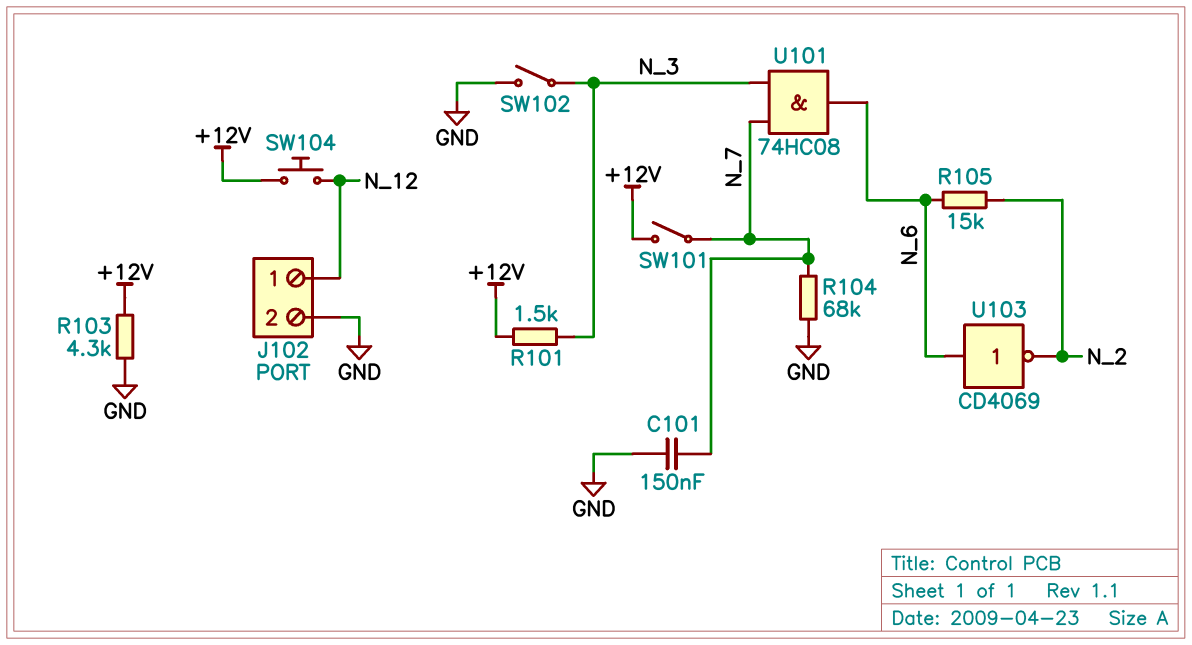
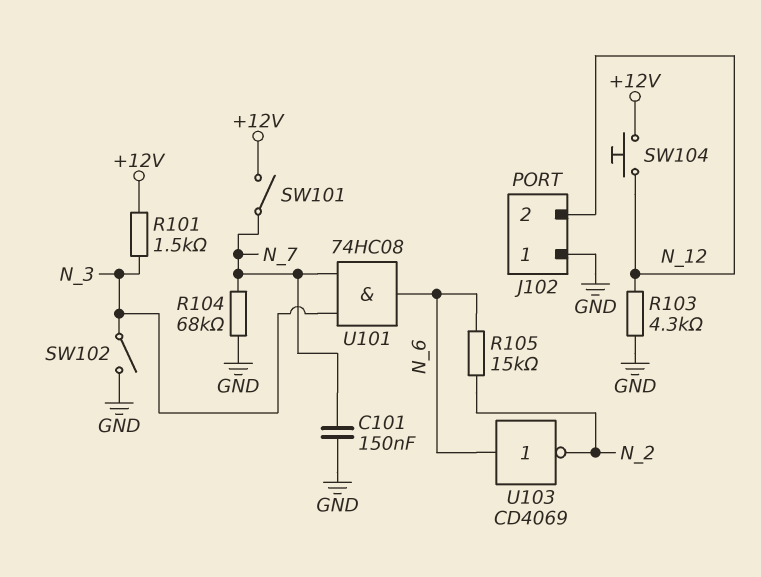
J102 pin 1: N_12 -> GND
J102 pin 2: GND -> N_12
R103: 4.3k (+12V, GND) -> 4.3k (GND, N_12)

